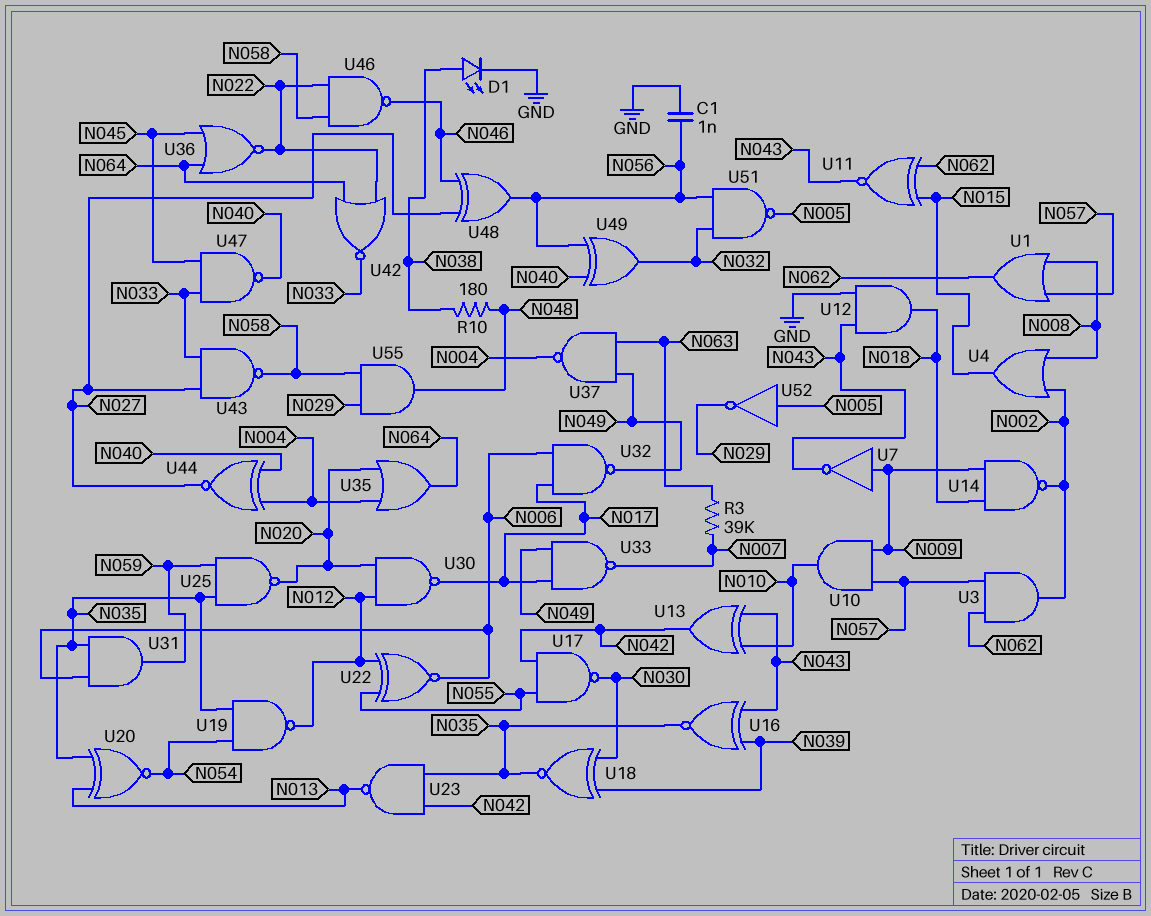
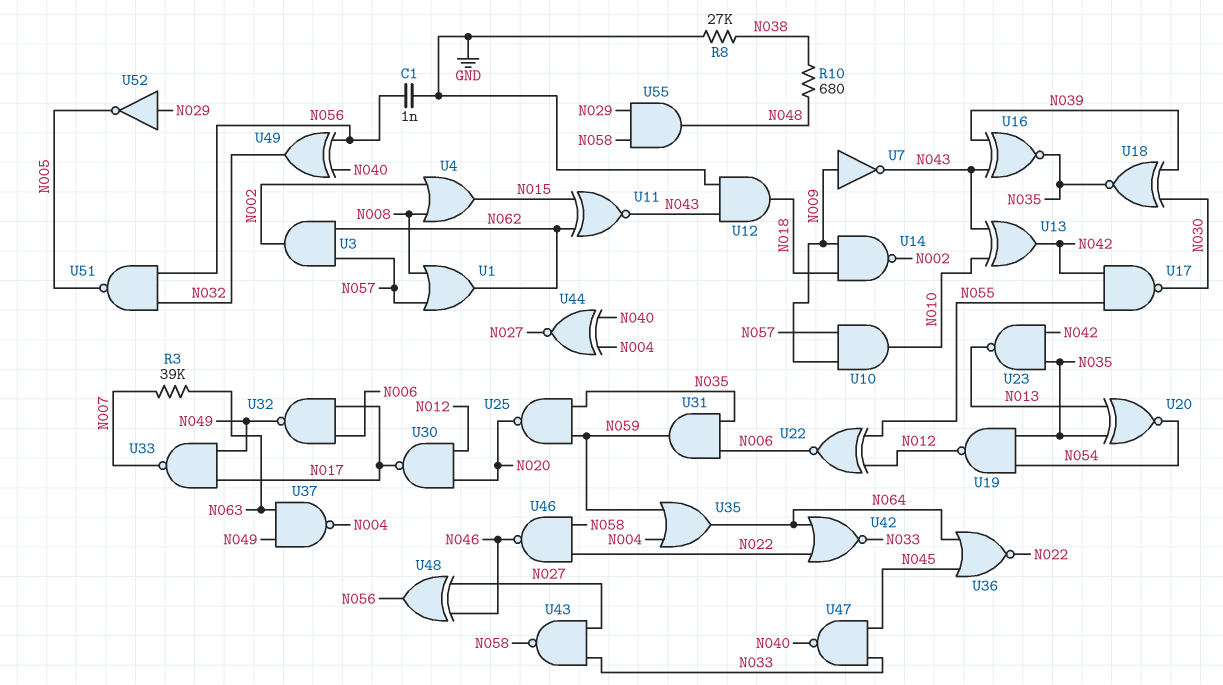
D1: LED (A N038, K GND) -> none
R8: none -> 27k (GND, N038)
R10: 180 (N038, N048) -> 680 (N038, N048)
U35: OR (in N004, in N020, out N064) -> OR (in N004, in N059, out N064)
U52: NOT (in N005, out N029) -> NOT (in N029, out N005)

